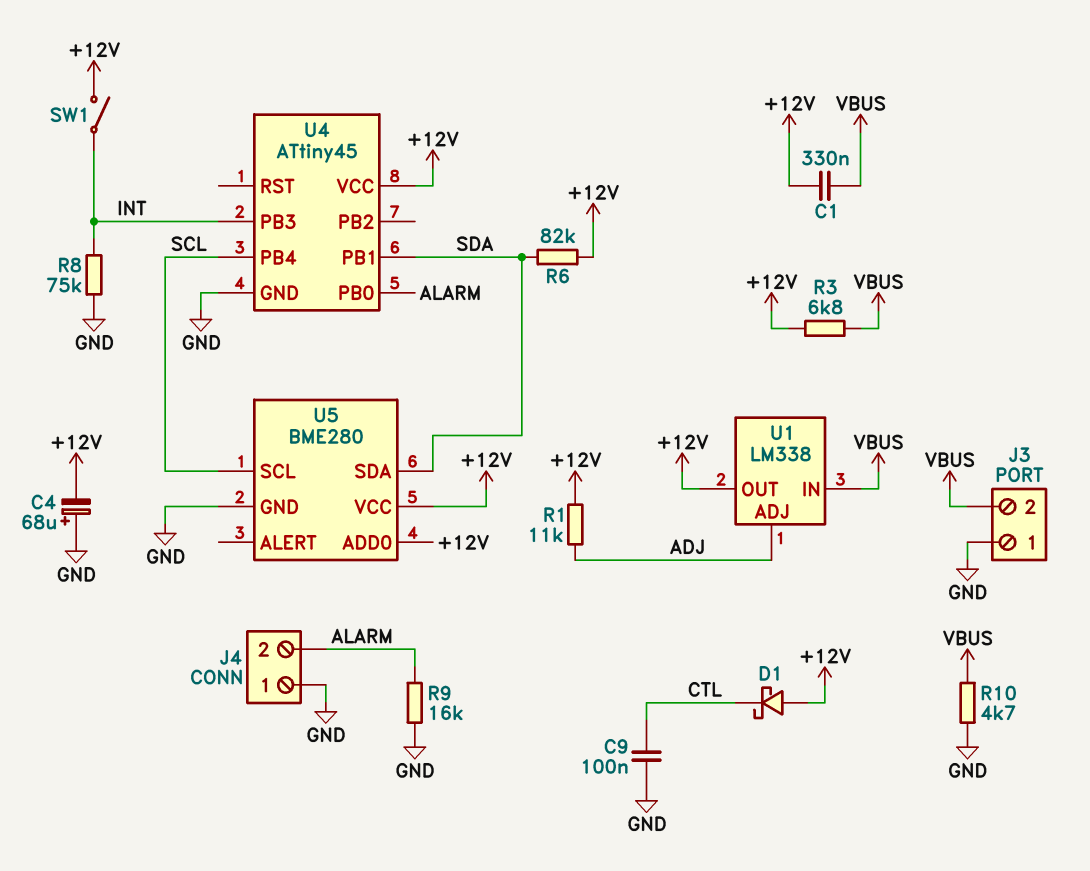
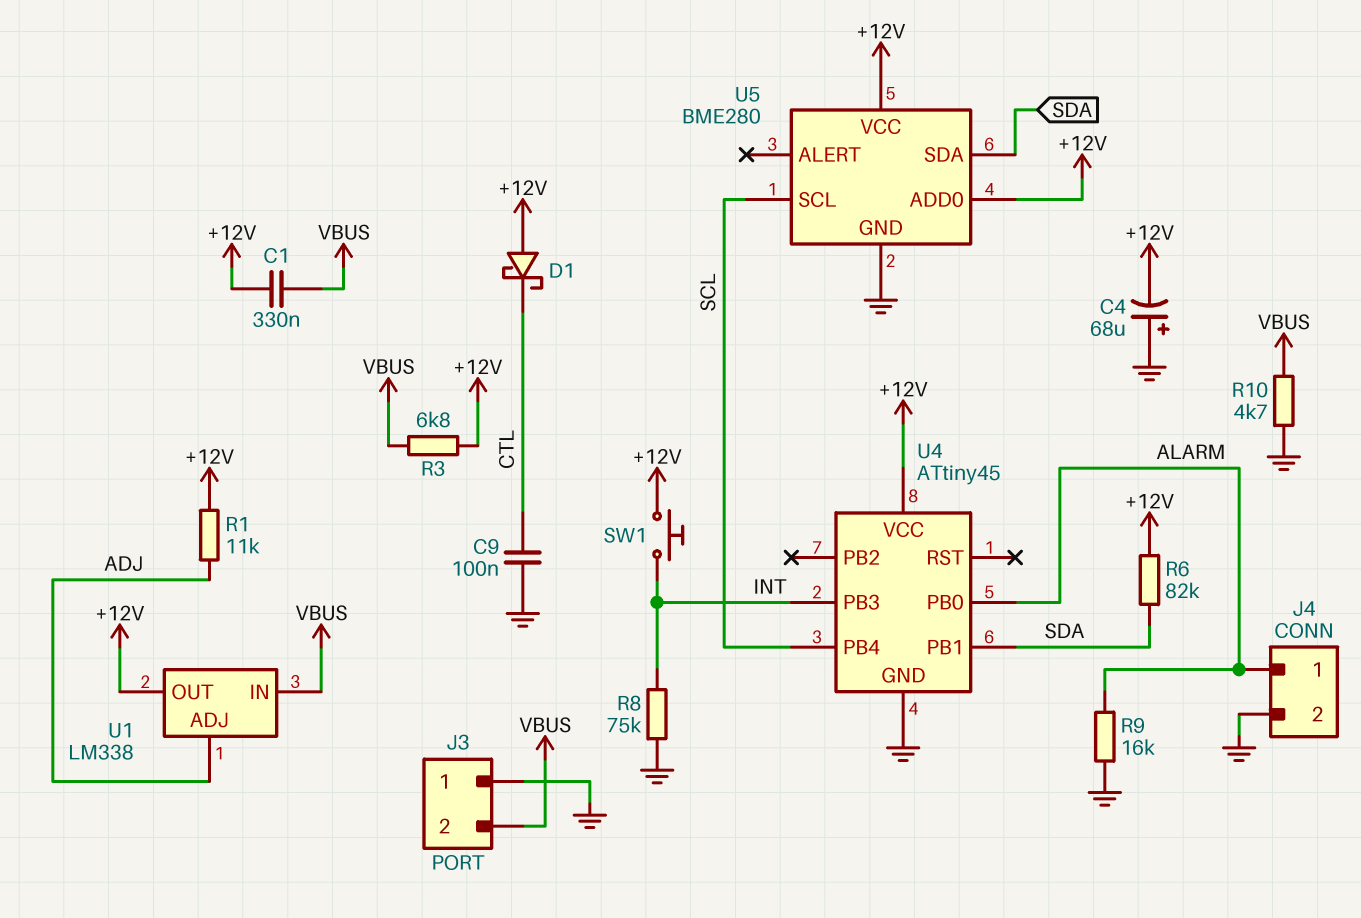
J4 pin 1: GND -> ALARM
J4 pin 2: ALARM -> GND
SW1: switch (+12V, INT) -> button (+12V, INT)

